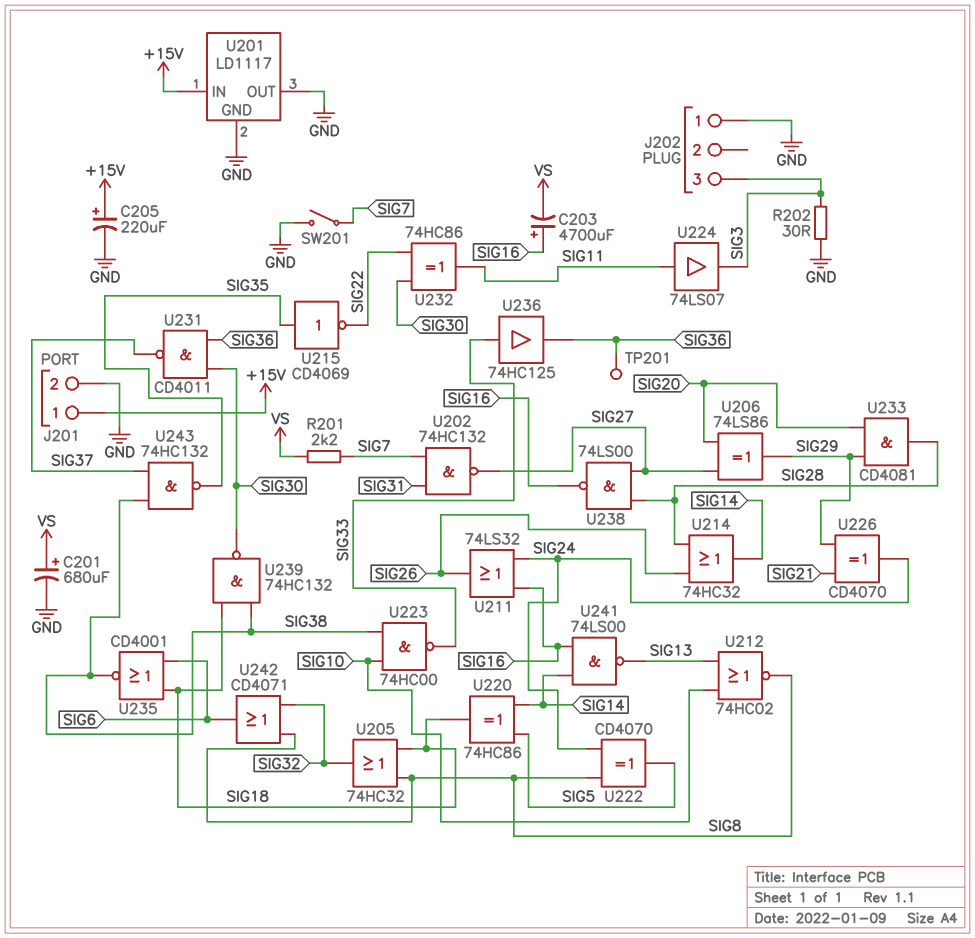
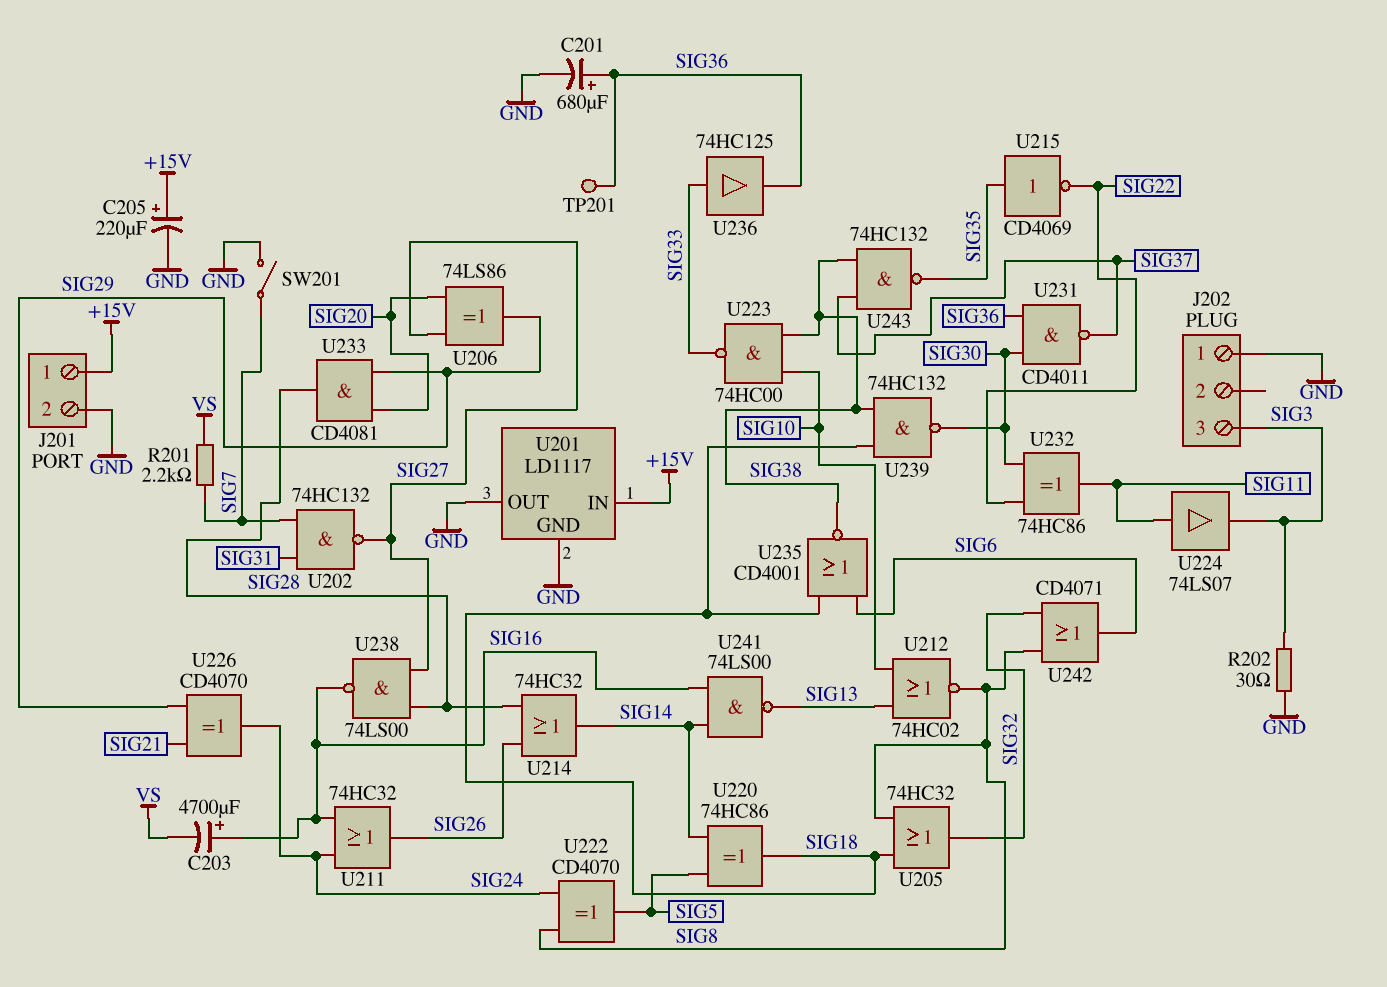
C201: 680uF (plus VS, minus GND) -> 680uF (plus SIG36, minus GND)
U211: OR 74LS32 (in SIG16, in SIG24, out SIG26) -> OR 74HC32 (in SIG16, in SIG24, out SIG26)

